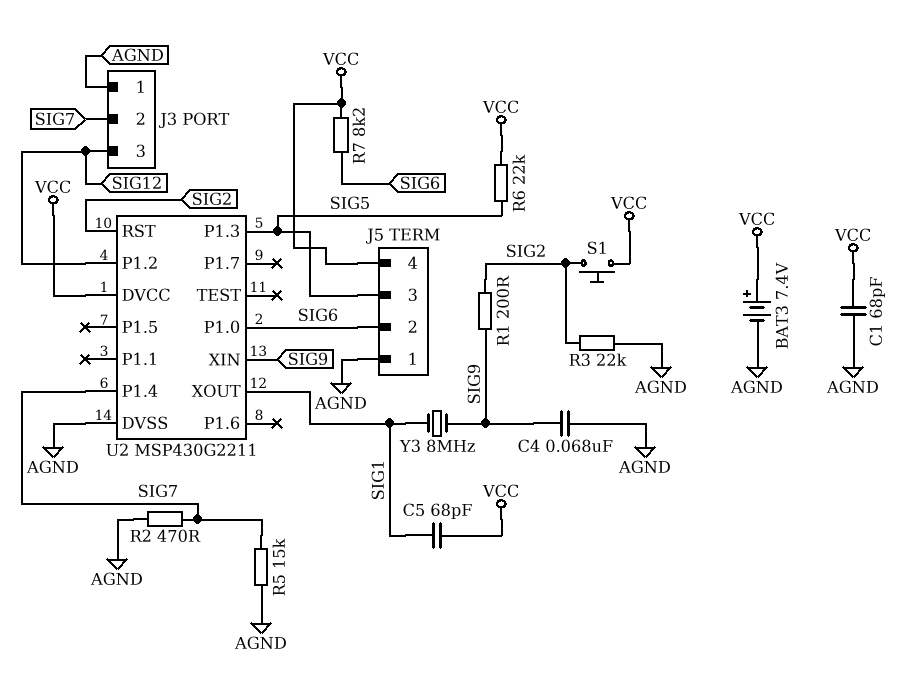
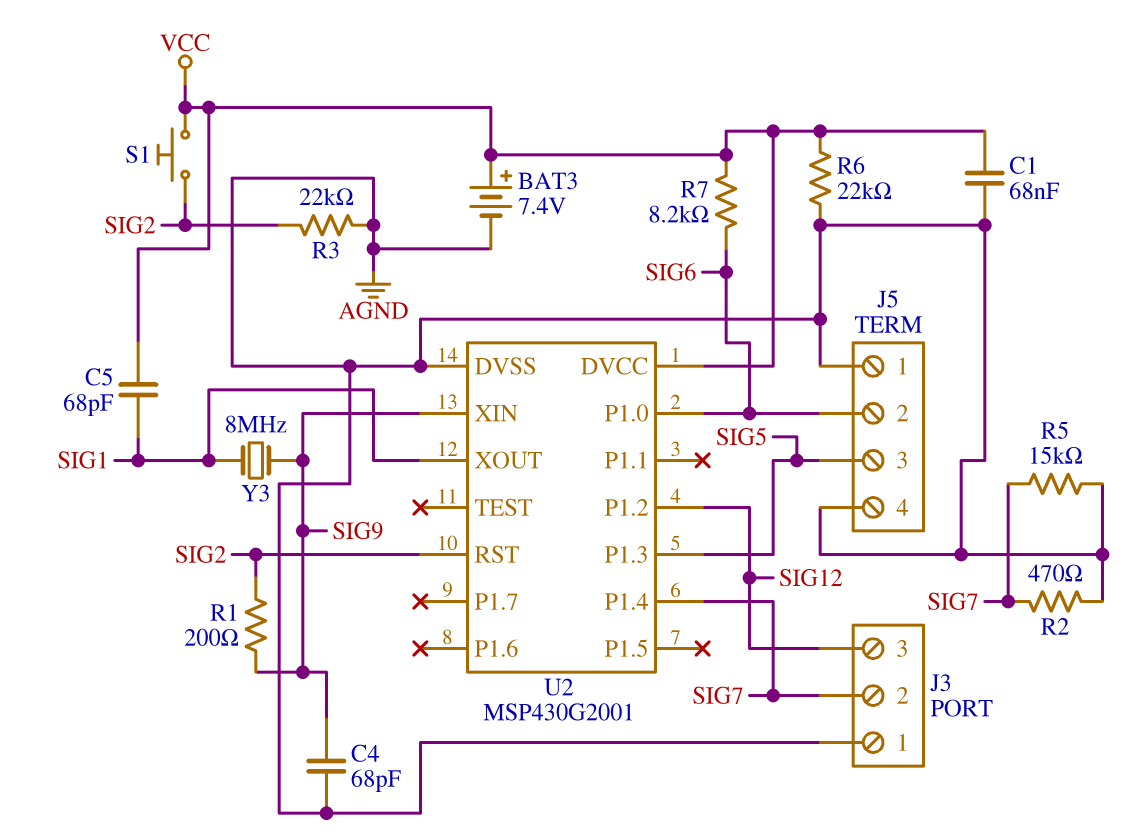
C1: 68pF (AGND, VCC) -> 68nF (AGND, VCC)
C4: 68nF (AGND, SIG9) -> 68pF (AGND, SIG9)
J5 pin 4: VCC -> AGND
R6: 22k (SIG5, VCC) -> 22k (AGND, VCC)
U2: MSP430G2211 -> MSP430G2001

